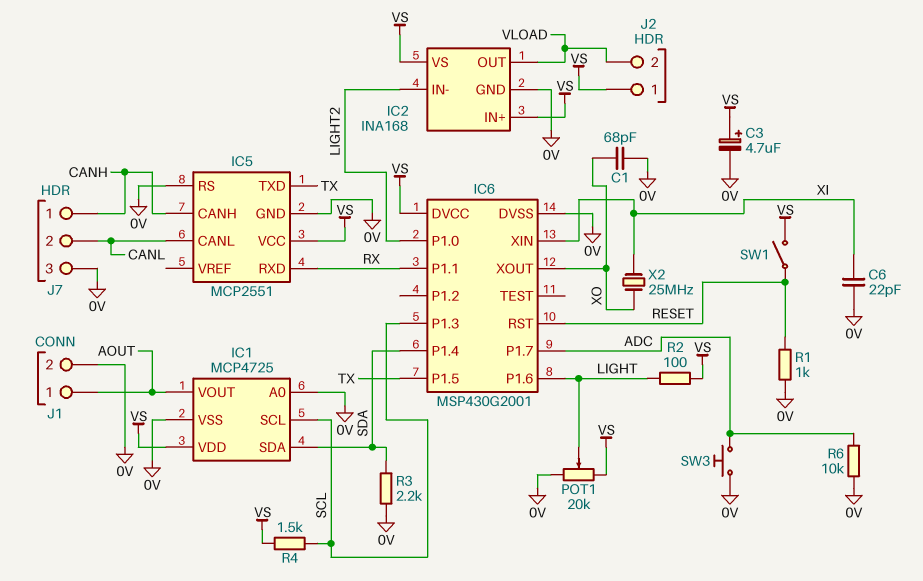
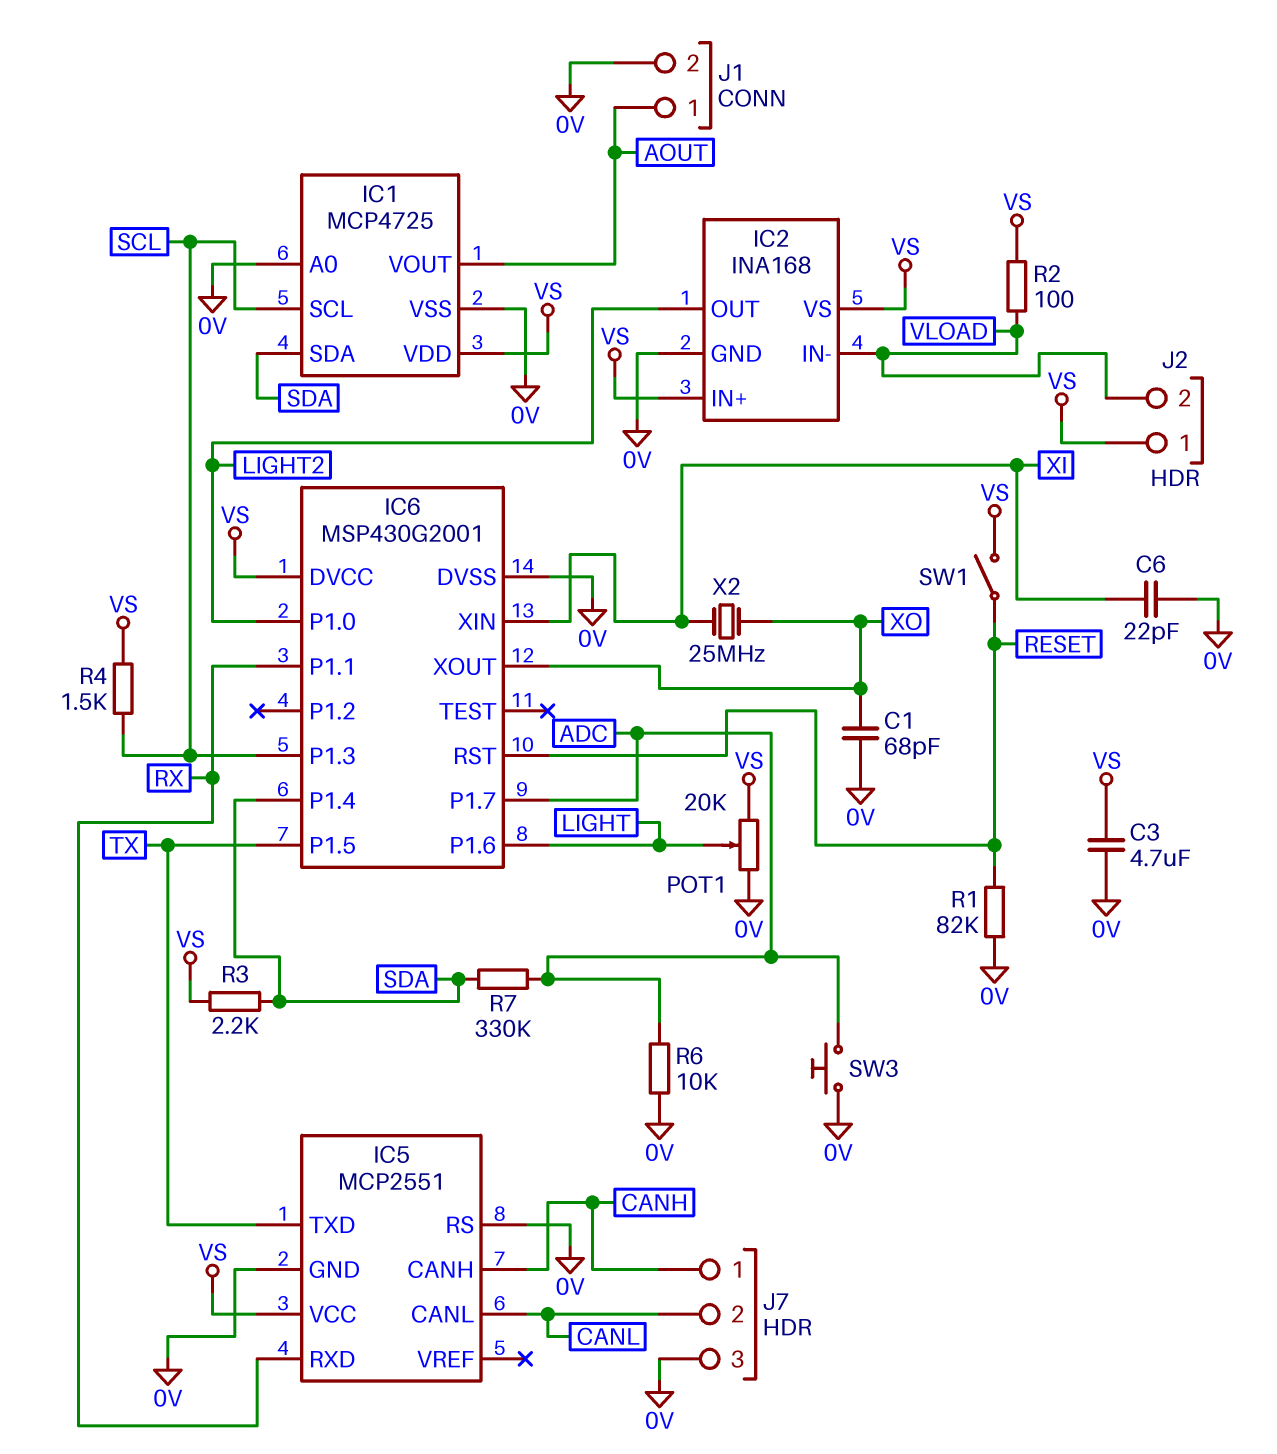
C3: 4.7uF (plus VS, minus 0V) -> 4.7uF (0V, VS)
IC2 pin IN-: LIGHT2 -> VLOAD
IC2 pin OUT: VLOAD -> LIGHT2
R1: 1k (0V, RESET) -> 82k (0V, RESET)
R2: 100 (LIGHT, VS) -> 100 (VLOAD, VS)
R3: 2.2k (0V, SDA) -> 2.2k (SDA, VS)
R7: none -> 330k (ADC, SDA)

